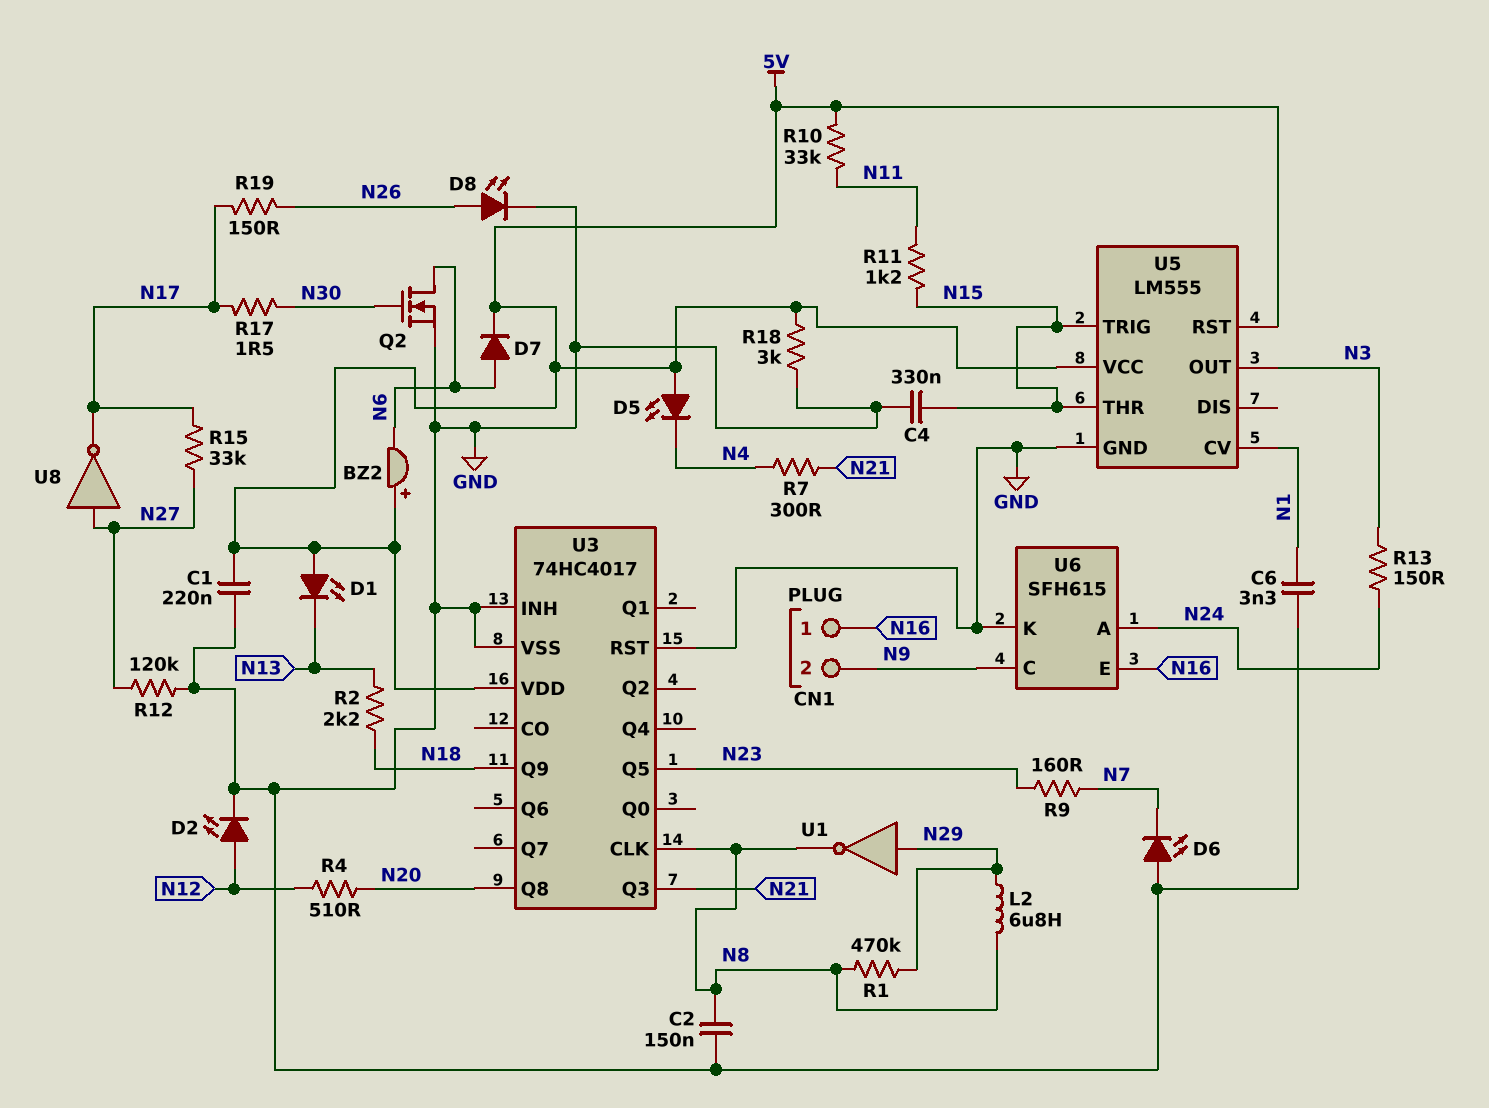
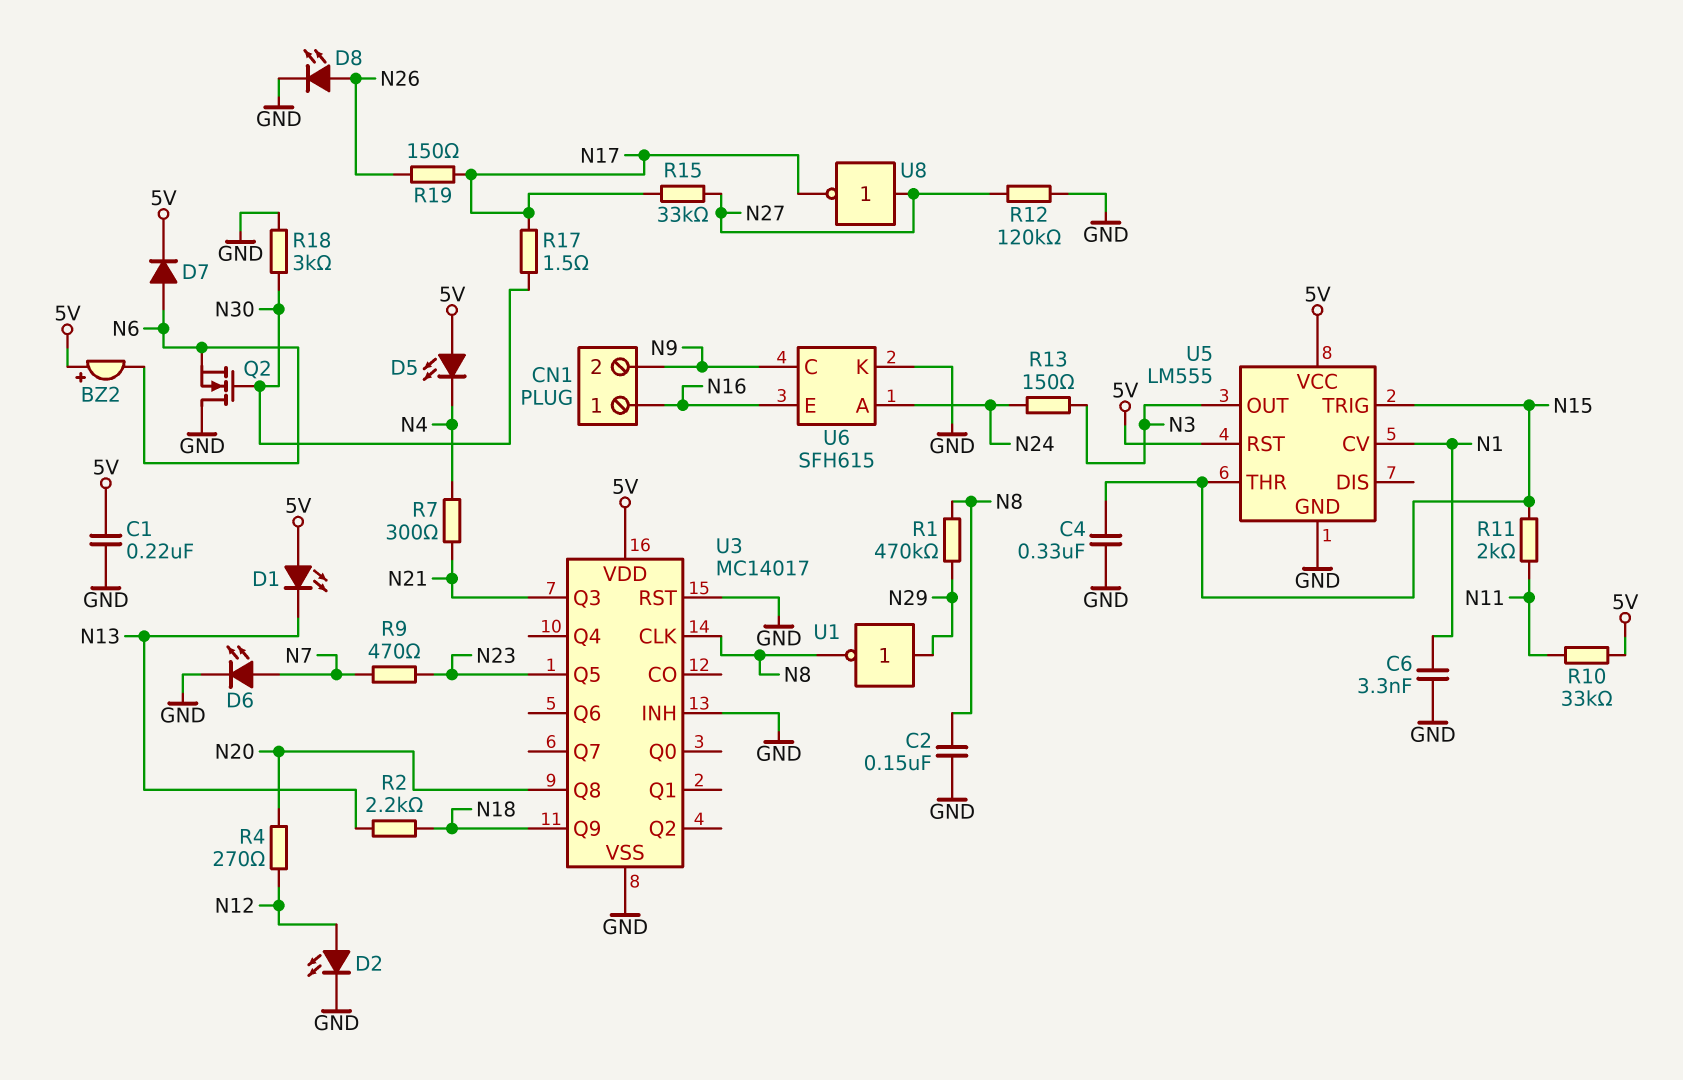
D6: LED (A GND, K N7) -> LED (A N7, K GND)
L2: 6.8uH (N8, N29) -> none
Q2: NMOS (G N30, D N6, S GND) -> NMOS (G N30, D GND, S N6)
R4: 510 (N12, N20) -> 270 (N12, N20)
R9: 160 (N7, N23) -> 470 (N7, N23)
R11: 1.2k (N11, N15) -> 2k (N11, N15)
R18: 3k (5V, GND) -> 3k (GND, N30)
U3: 74HC4017 -> MC14017

